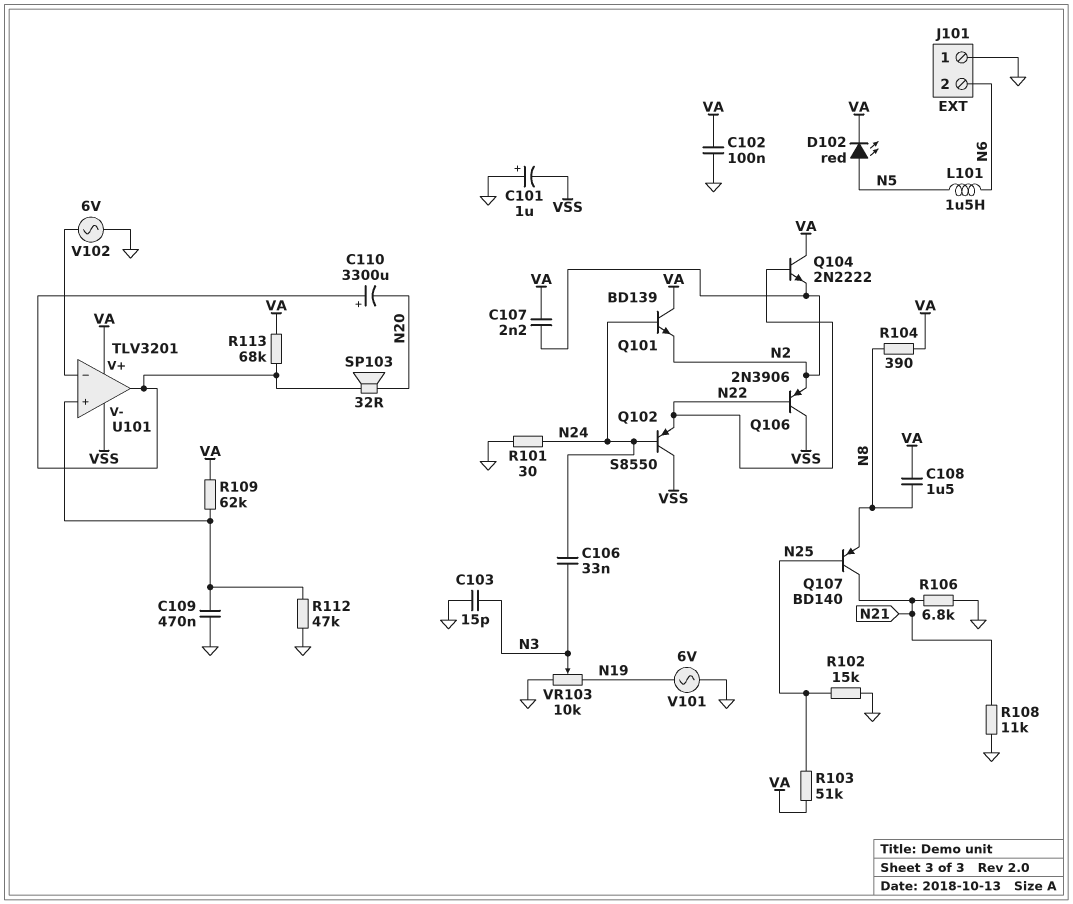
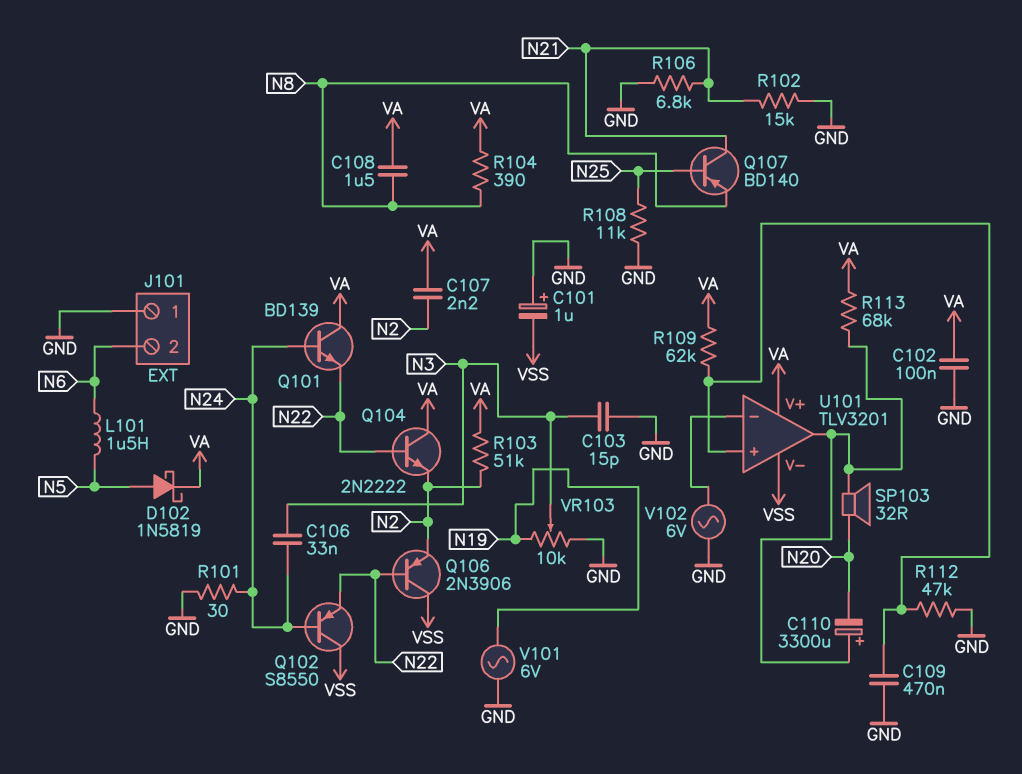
D102: LED red (A N5, K VA) -> schottky 1N5819 (A N5, K VA)
Q101: NPN BD139 (B N24, C VA, E N2) -> NPN BD139 (B N24, C VA, E N22)
R102: 15k (GND, N25) -> 15k (GND, N21)
R103: 51k (N25, VA) -> 51k (N2, VA)
R108: 11k (GND, N21) -> 11k (GND, N25)

